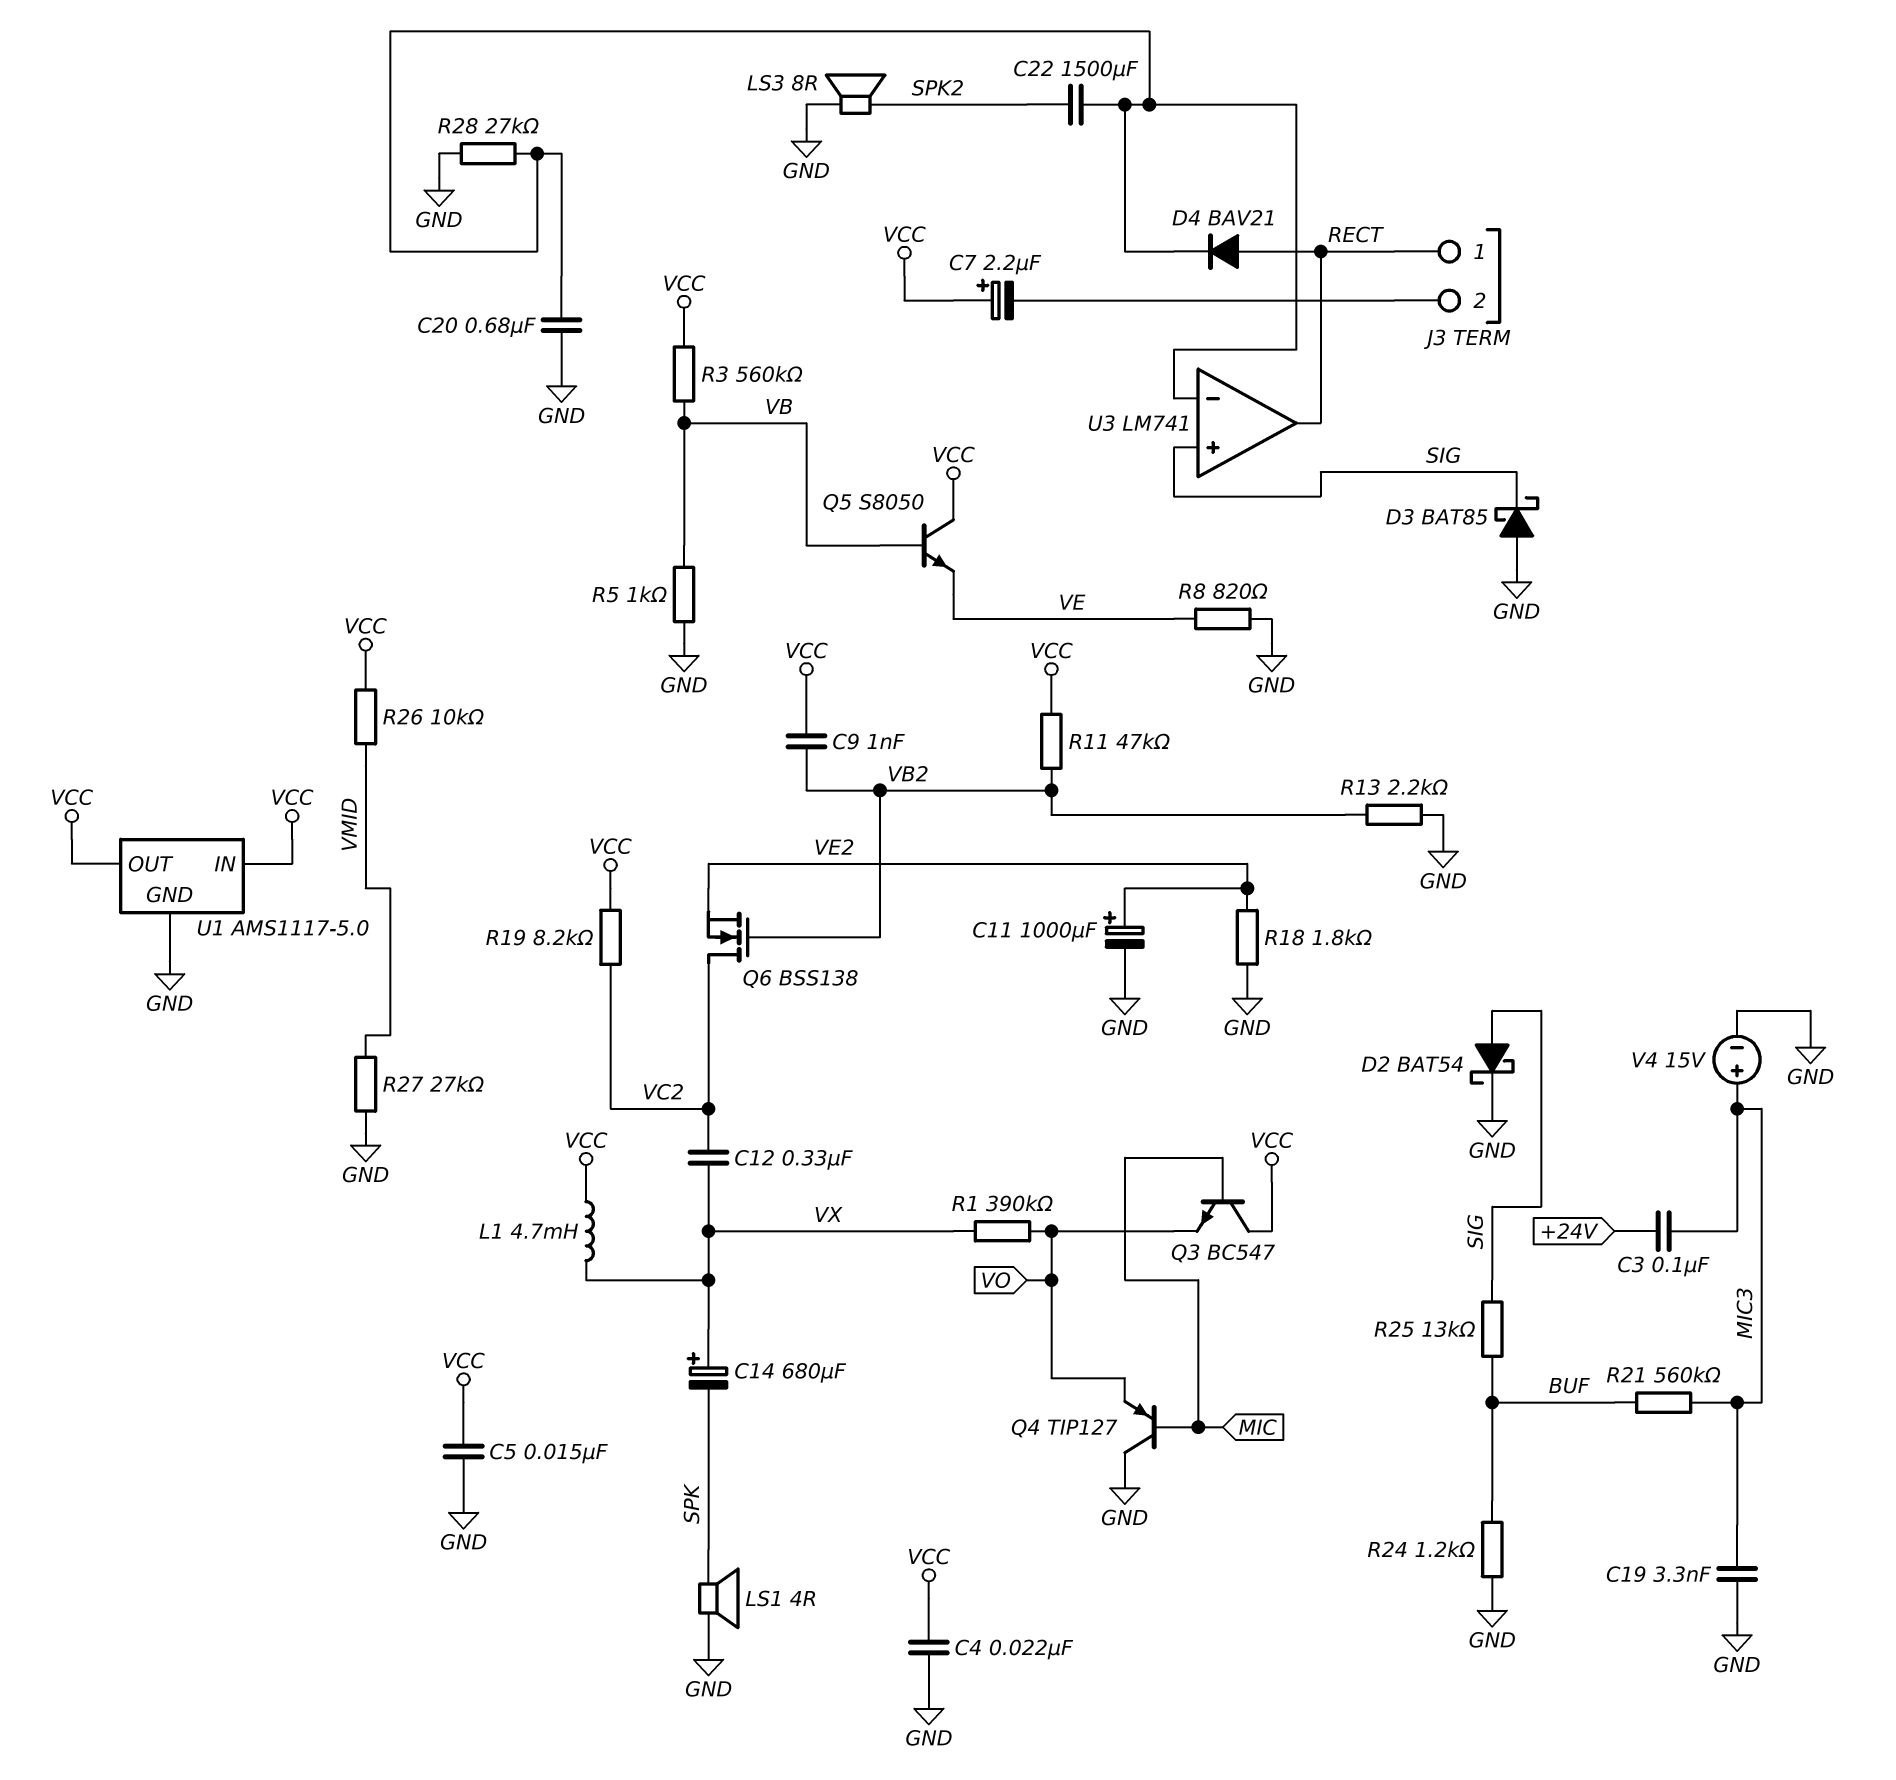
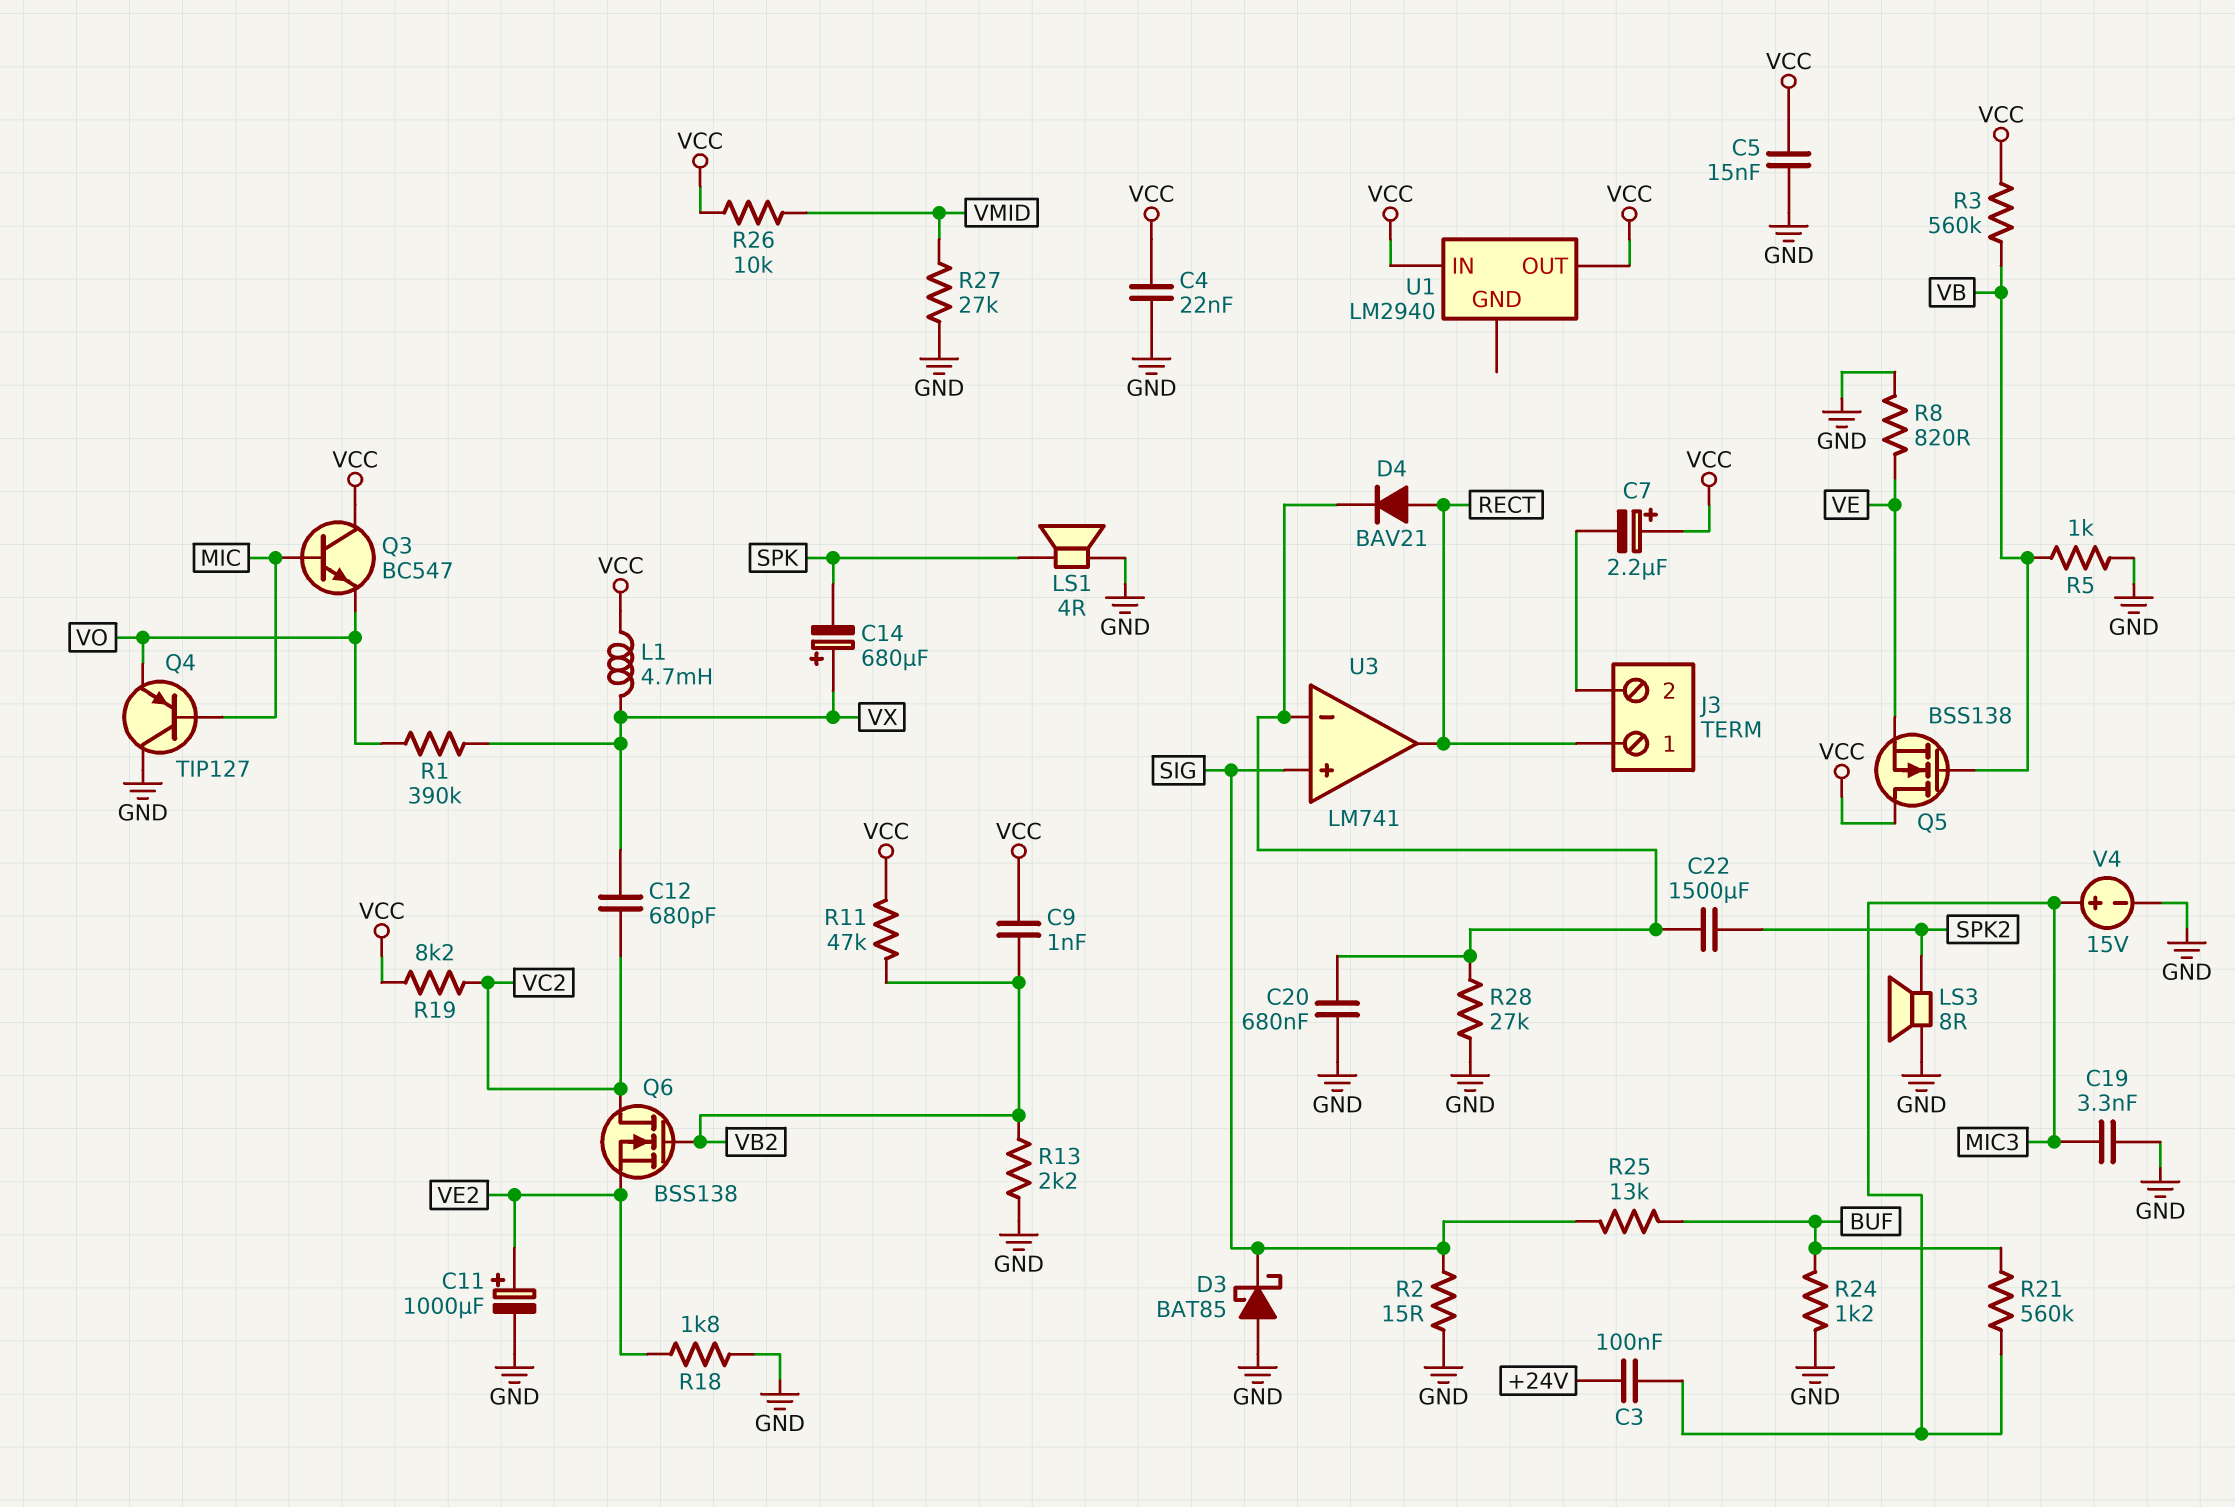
C12: 330nF (VC2, VX) -> 680pF (VC2, VX)
D2: schottky BAT54 (A SIG, K GND) -> none
Q5: NPN S8050 (B VB, C VCC, E VE) -> NMOS BSS138 (G VB, D VCC, S VE)
R2: none -> 15 (GND, SIG)
U1: AMS1117-5.0 -> LM2940
U1 pin GND: GND -> none

